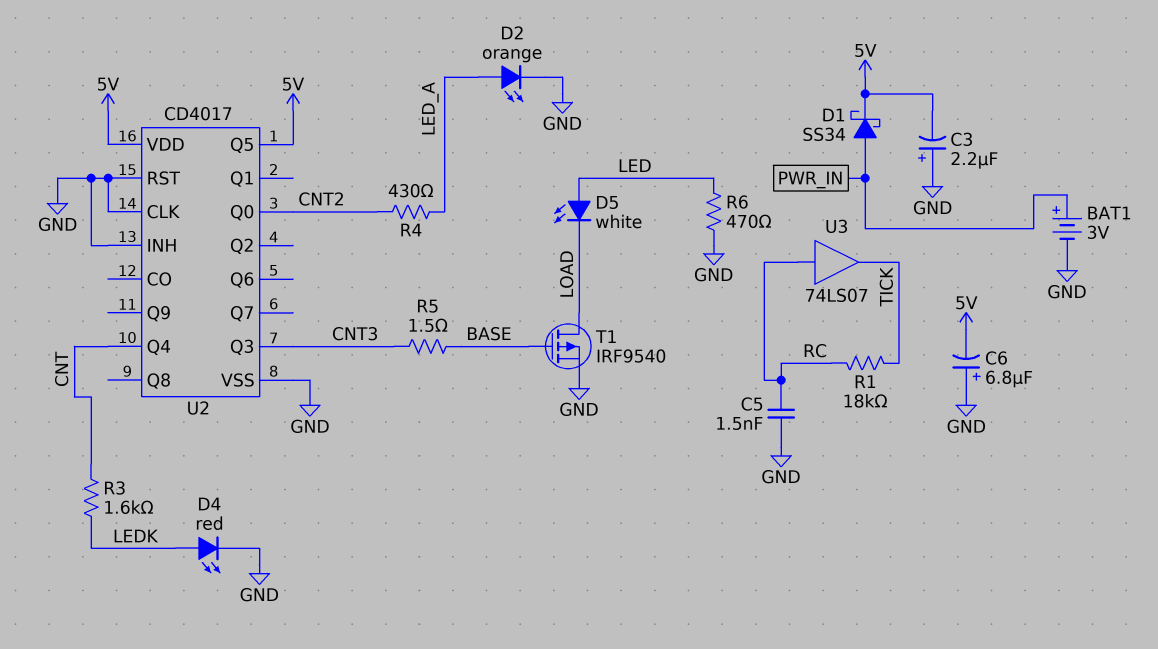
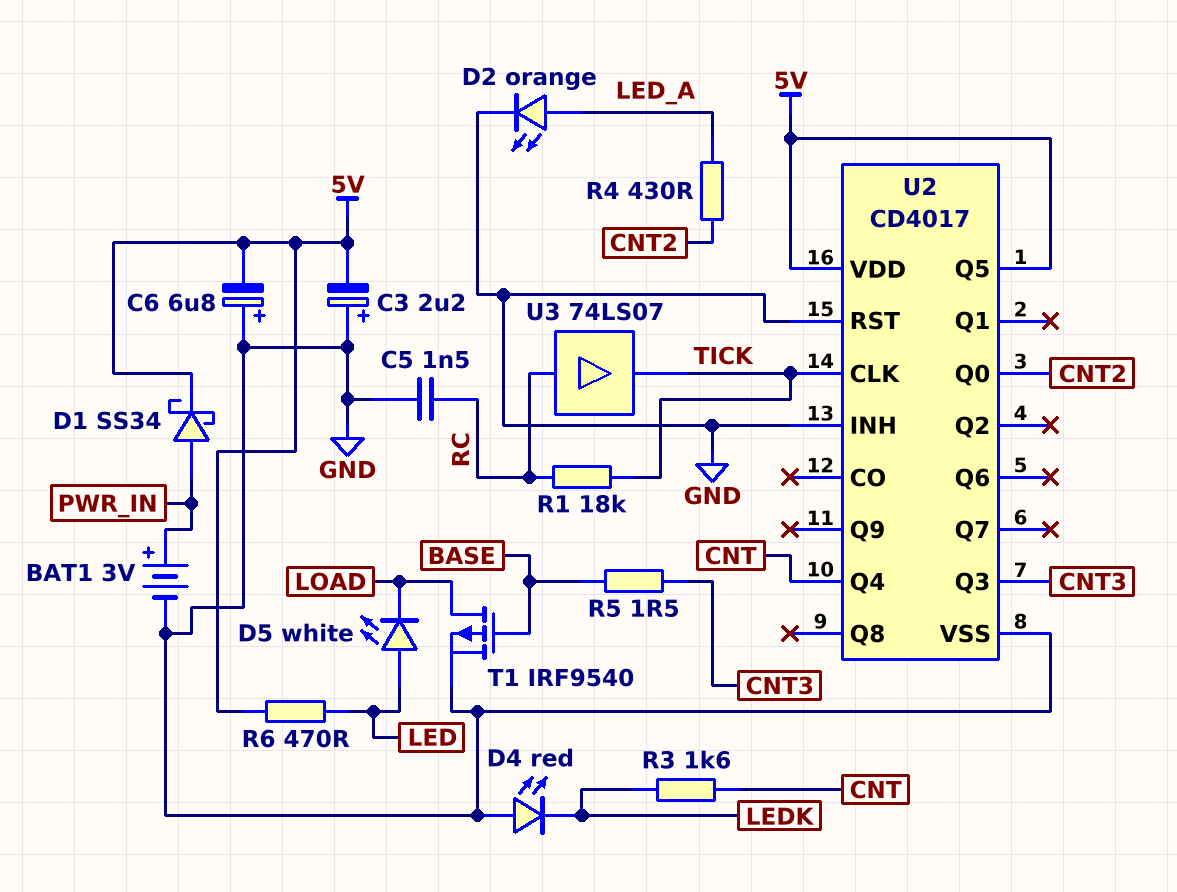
D4: LED red (A LEDK, K GND) -> LED red (A GND, K LEDK)
R6: 470 (GND, LED) -> 470 (5V, LED)
U2 pin CLK: GND -> TICK

